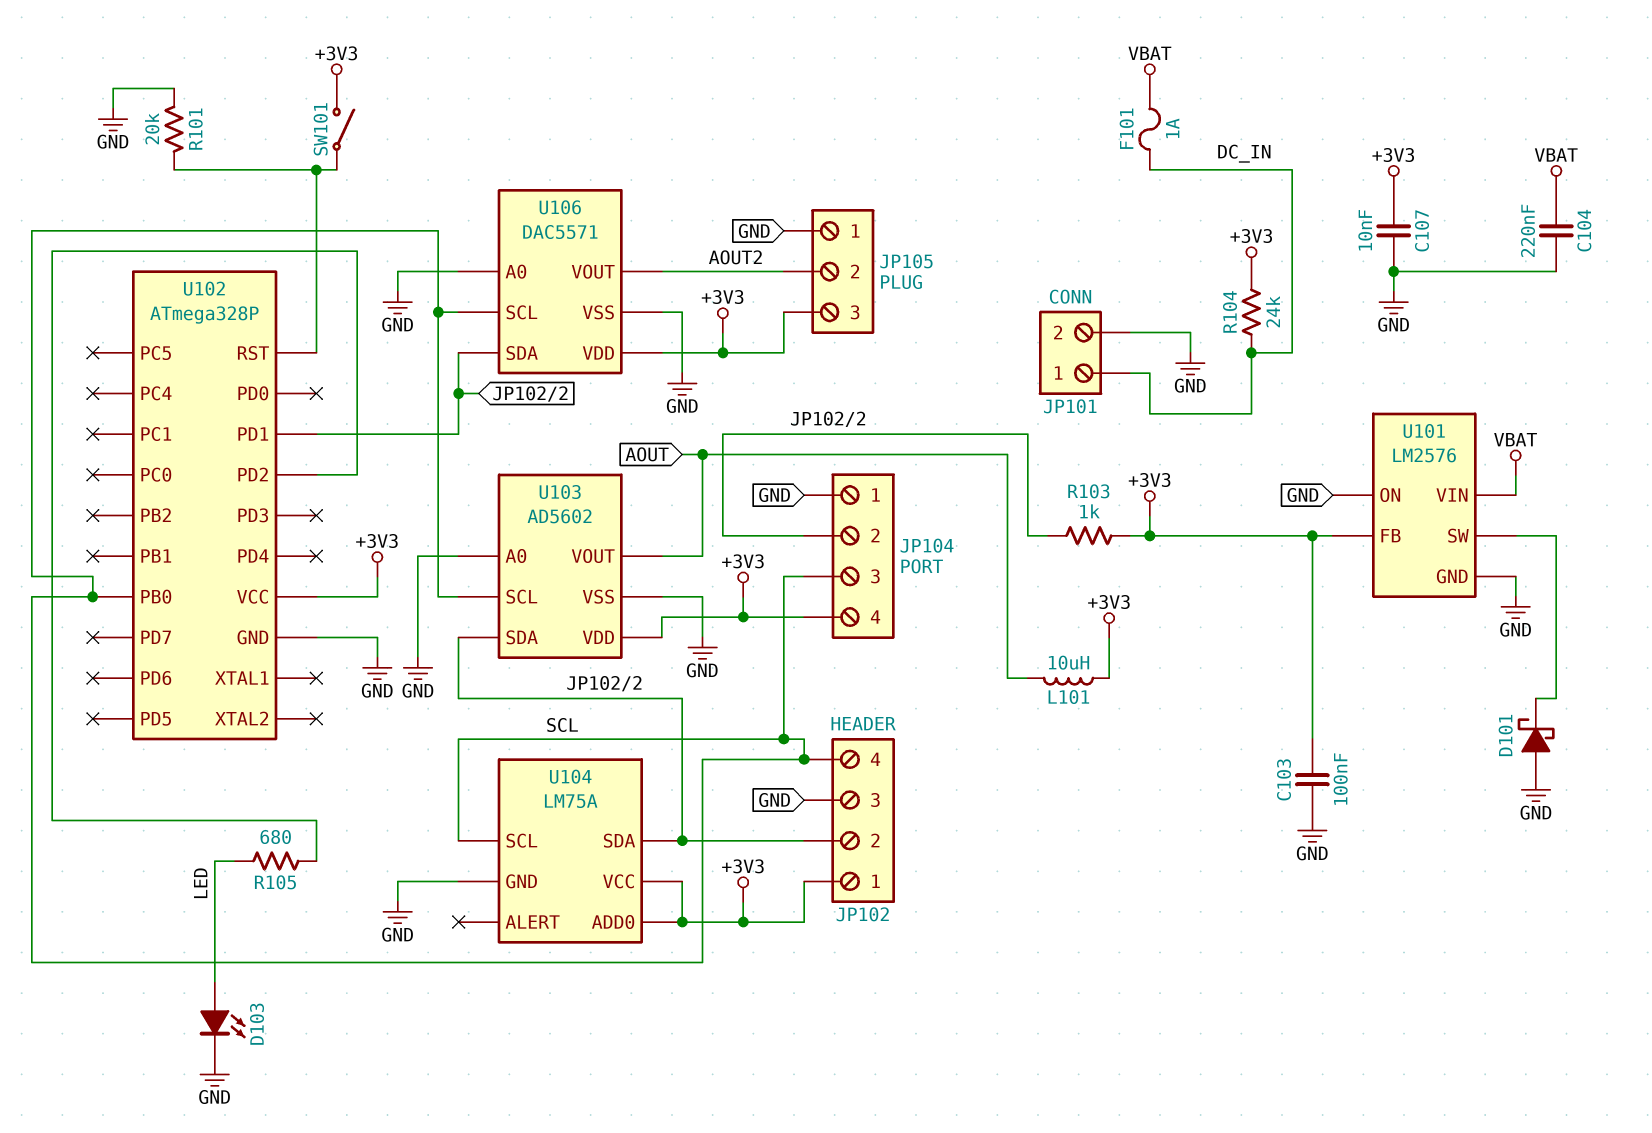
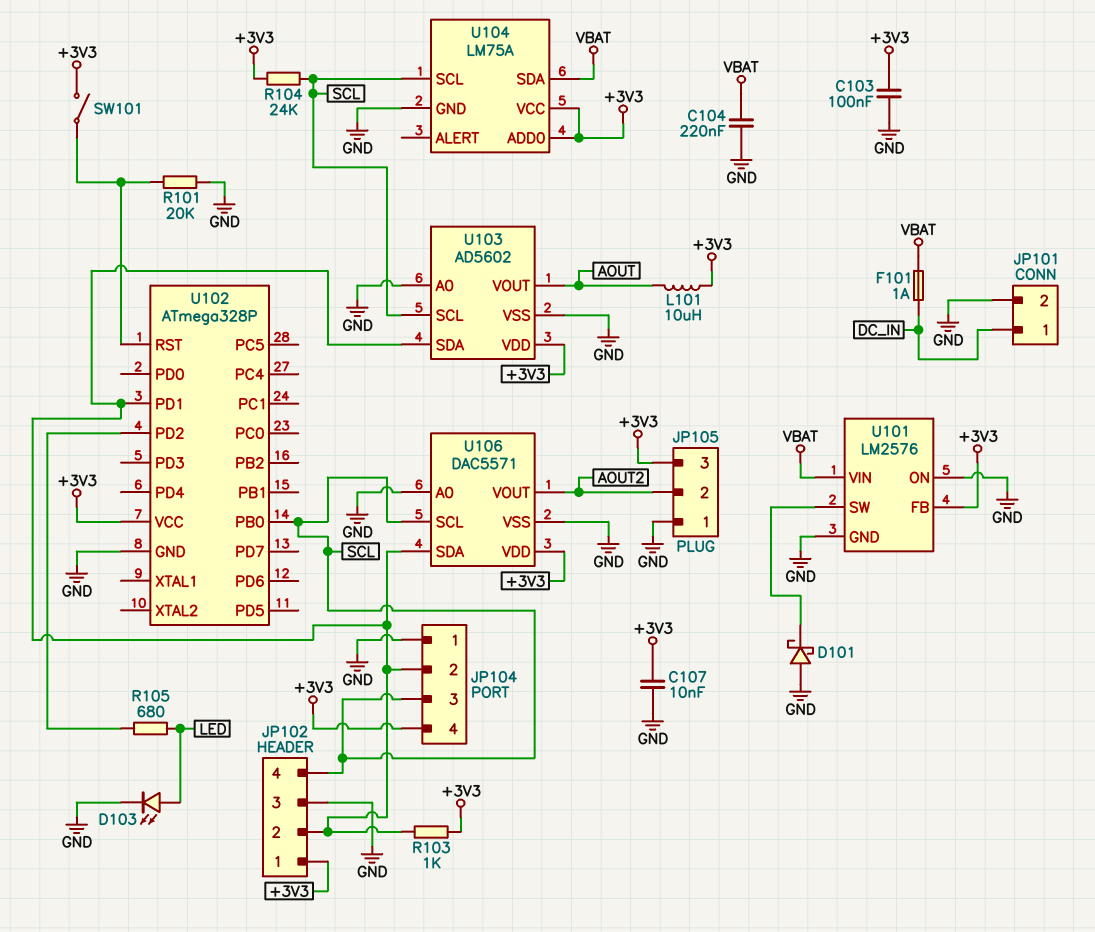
R104: 24k (+3V3, DC_IN) -> 24k (+3V3, SCL)
U104 pin SDA: JP102/2 -> VBAT

